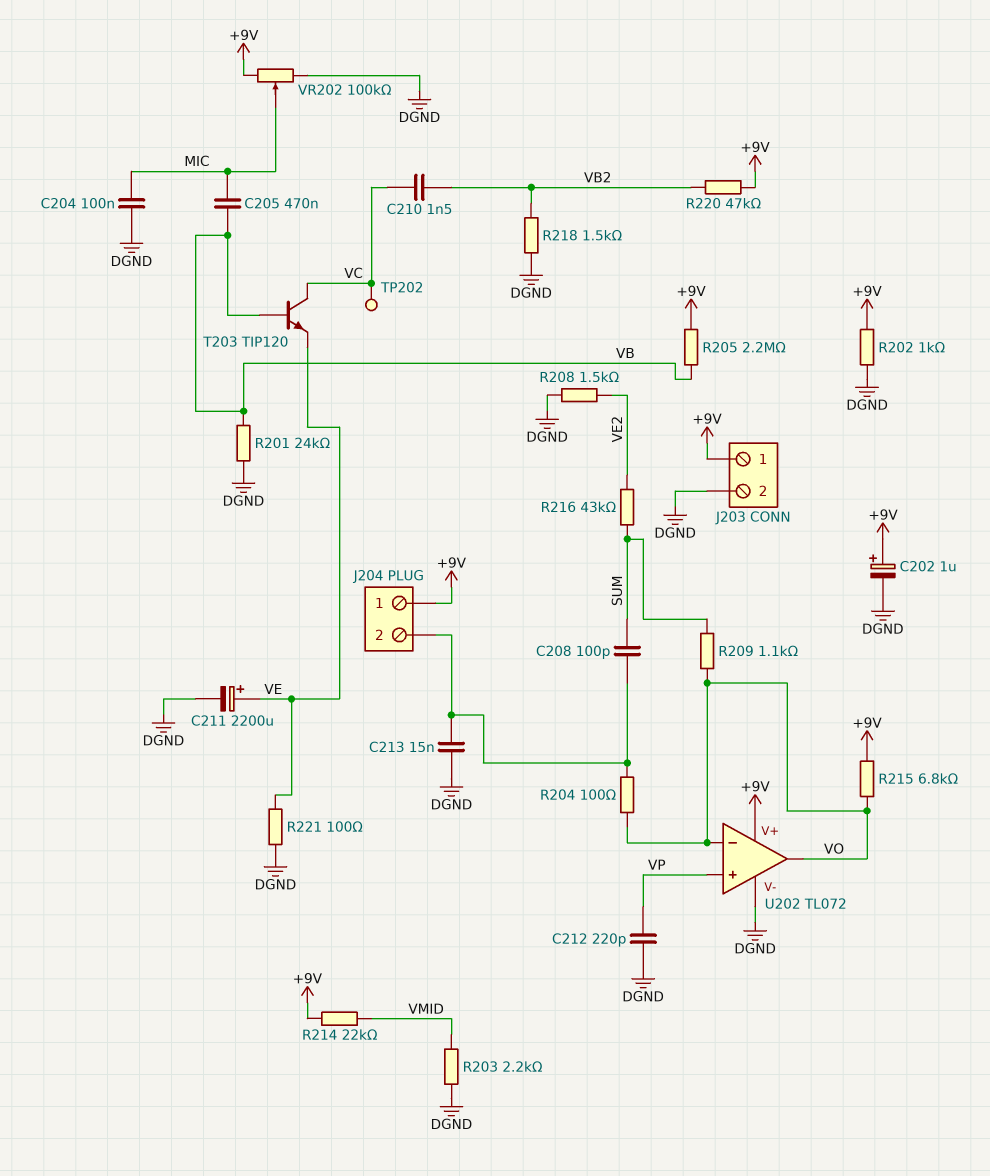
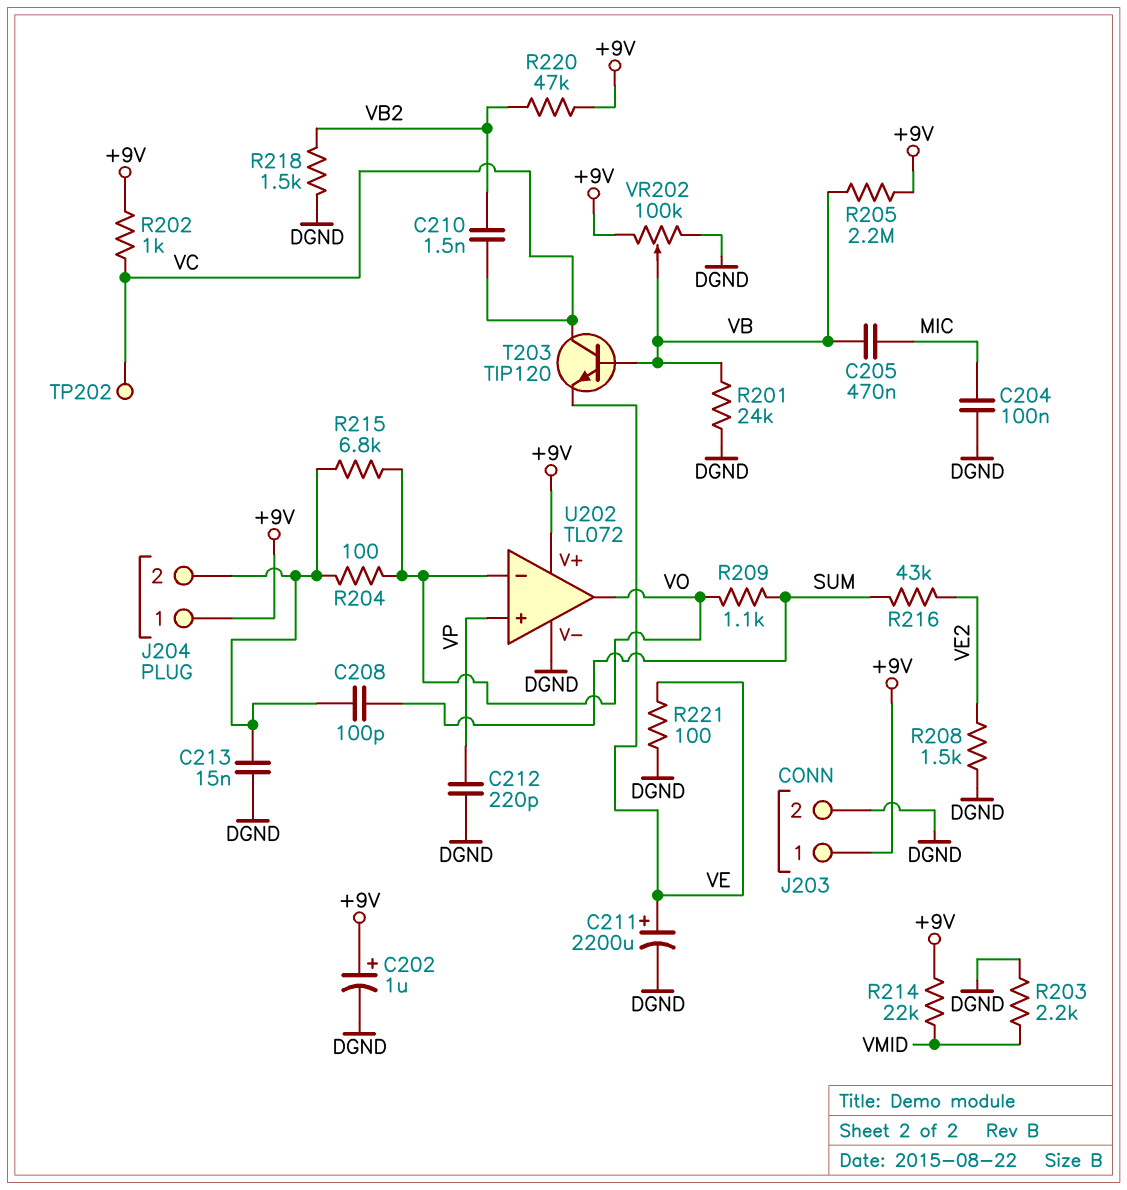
R202: 1k (+9V, DGND) -> 1k (+9V, VC)
R215: 6.8k (+9V, VO) -> 6.8k (J204/2, VO)
VR202: 100k (+9V, DGND, wiper MIC) -> 100k (+9V, DGND, wiper VB)

